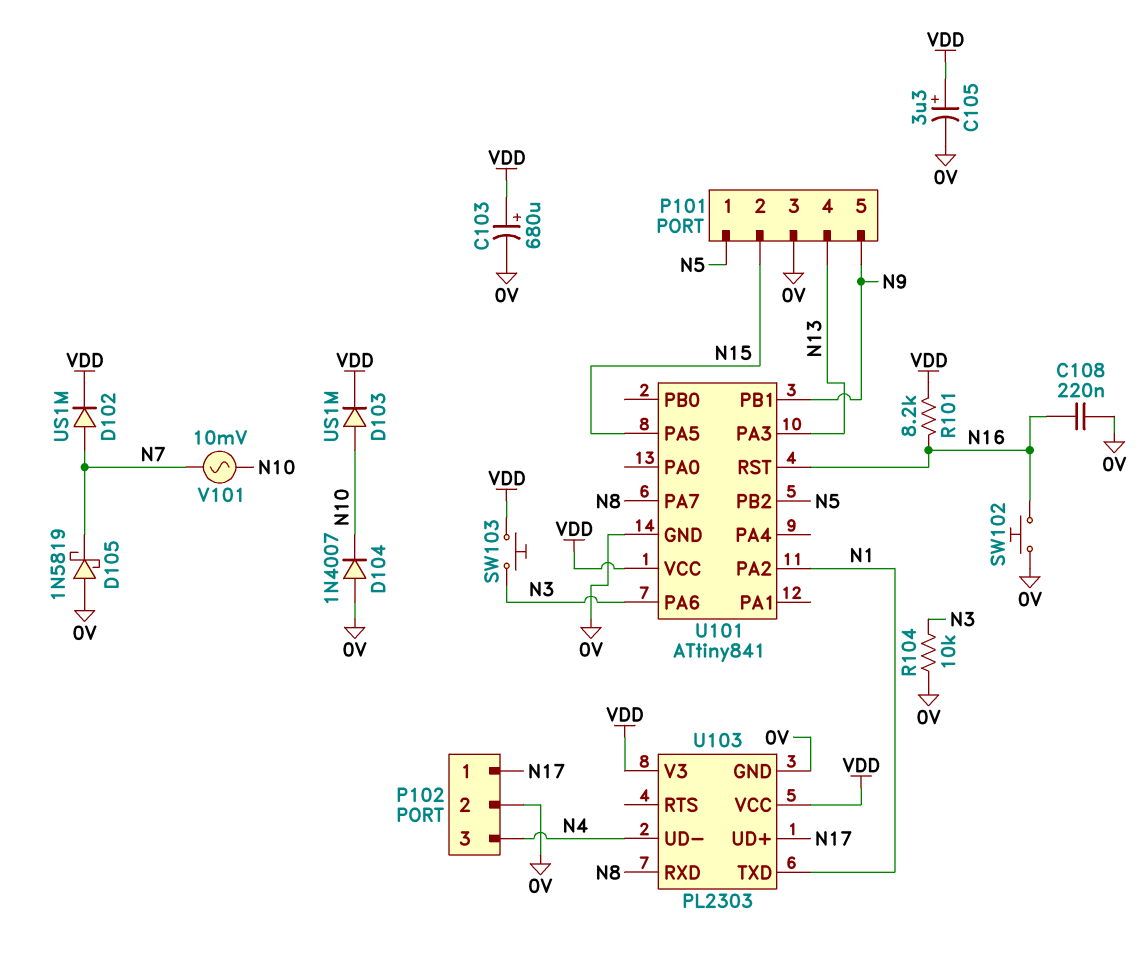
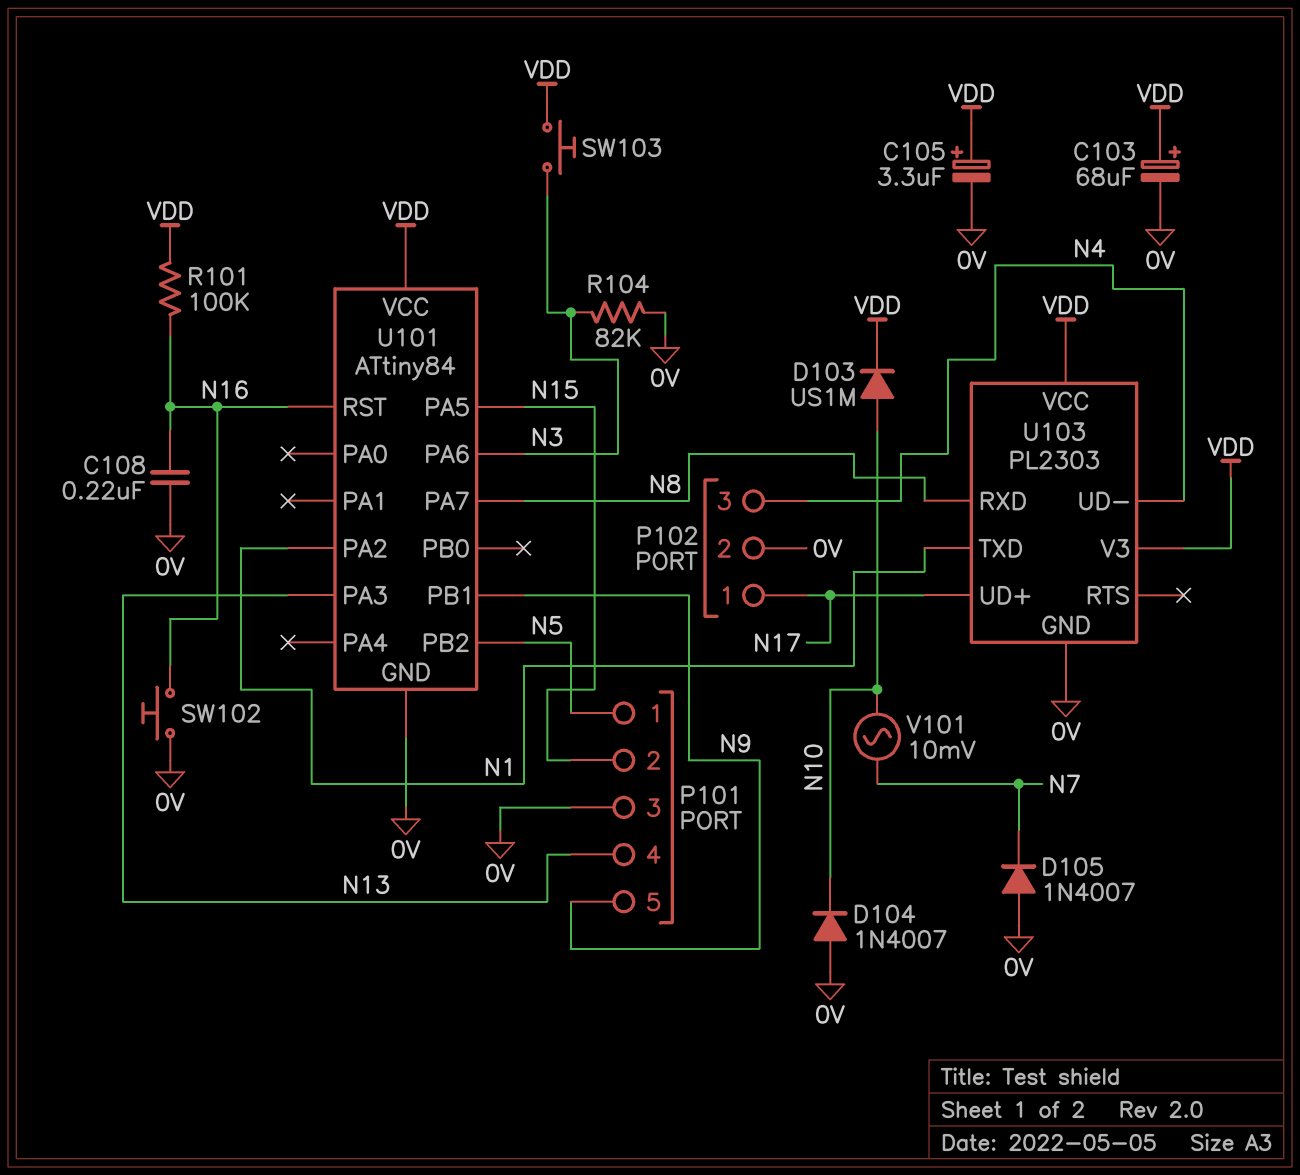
C103: 680uF (plus VDD, minus 0V) -> 68uF (plus VDD, minus 0V)
D102: diode US1M (A N7, K VDD) -> none
D105: schottky 1N5819 (A 0V, K N7) -> diode 1N4007 (A 0V, K N7)
R101: 8.2k (N16, VDD) -> 100k (N16, VDD)
R104: 10k (0V, N3) -> 82k (0V, N3)
U101: ATtiny841 -> ATtiny84

